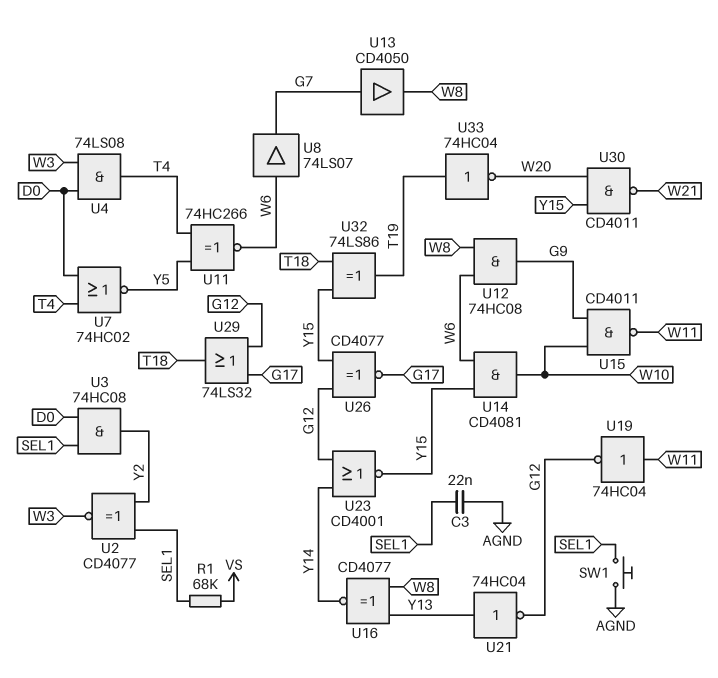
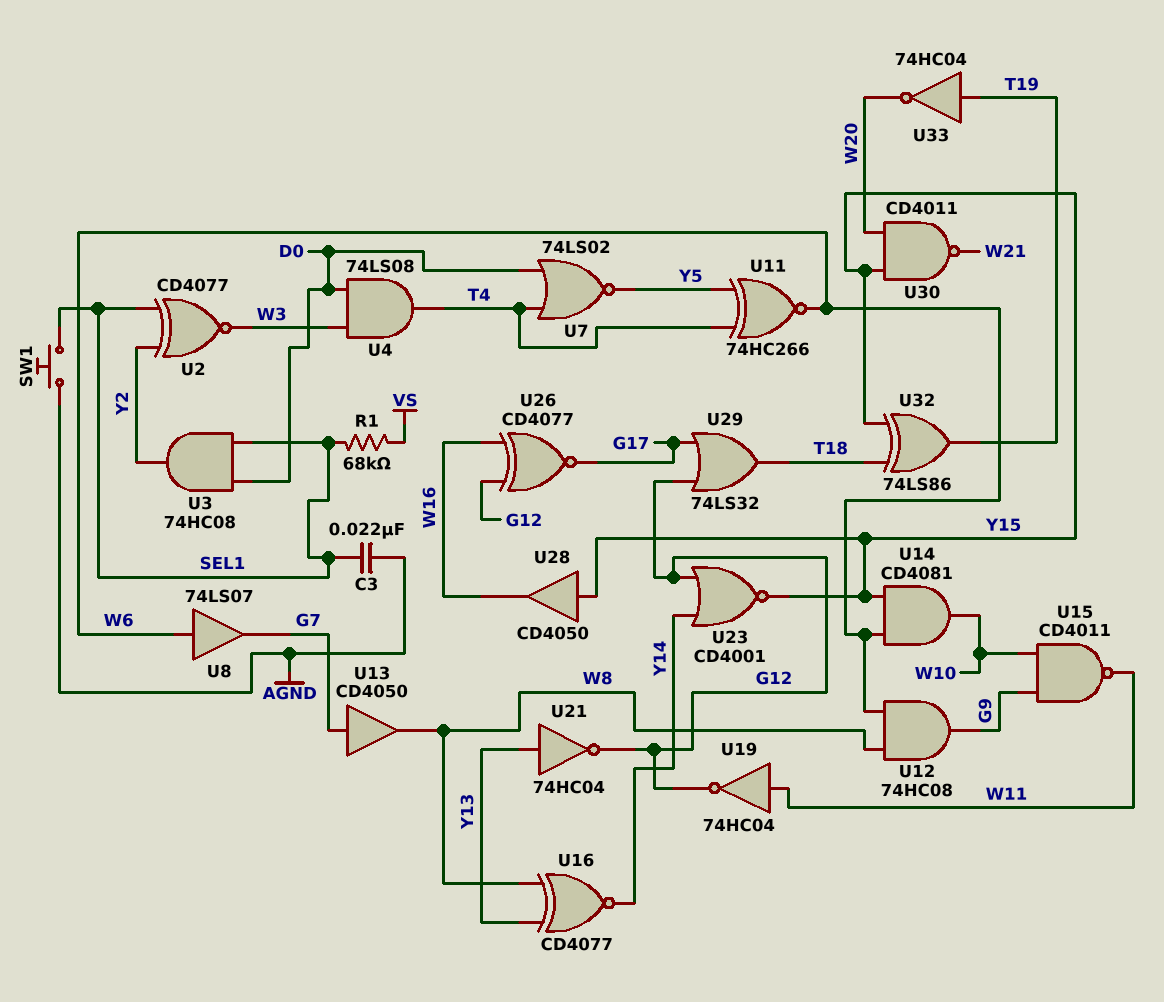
U7: NOR 74HC02 (in D0, in T4, out Y5) -> NOR 74LS02 (in D0, in T4, out Y5)
U26: XNOR CD4077 (in G12, in Y15, out G17) -> XNOR CD4077 (in G12, in W16, out G17)
U28: none -> buffer CD4050 (in Y15, out W16)

